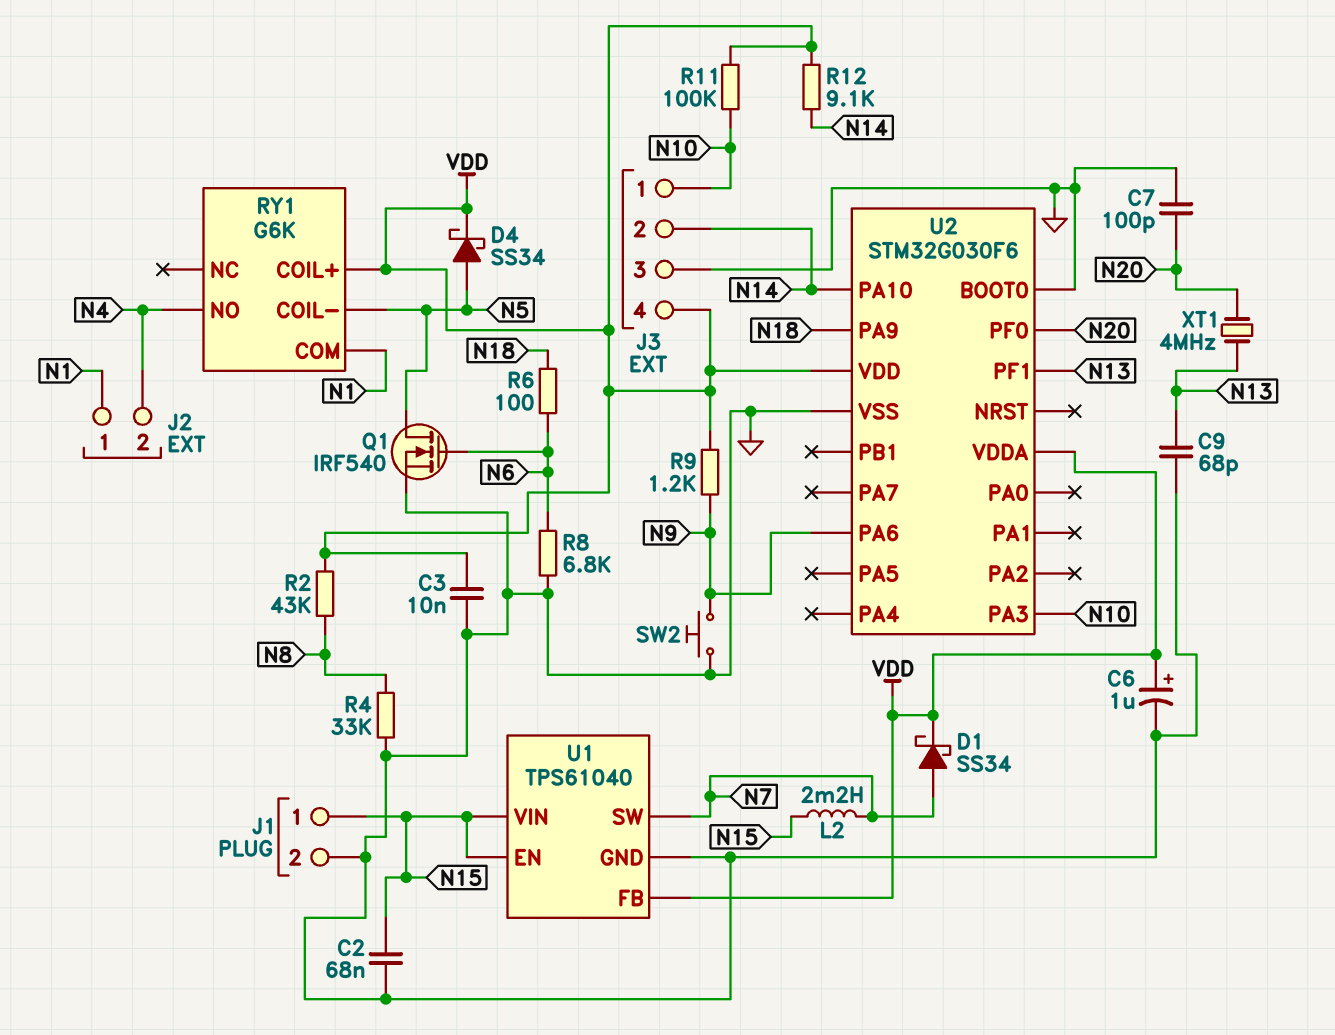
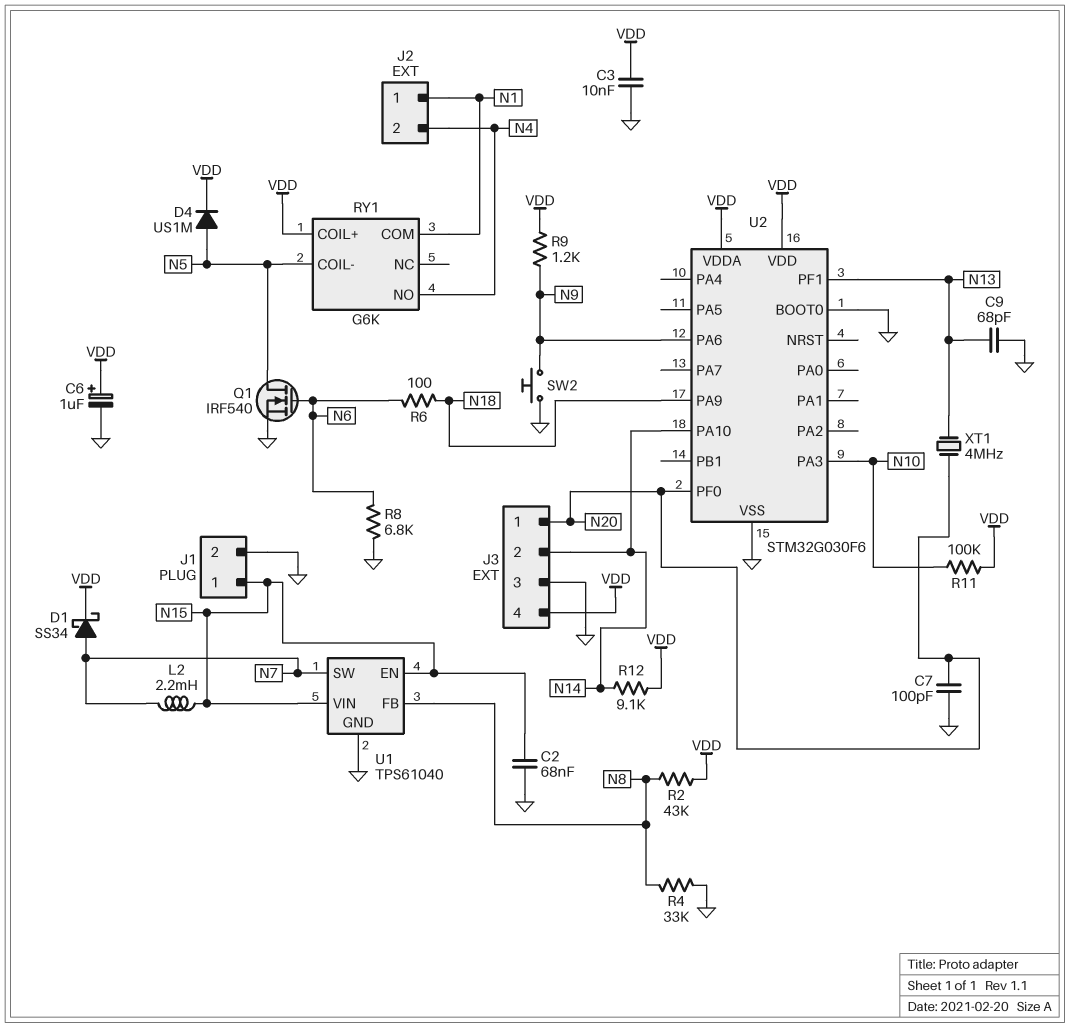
D4: schottky SS34 (A N5, K VDD) -> diode US1M (A N5, K VDD)
J3 pin 1: N10 -> N20
U1 pin FB: VDD -> N8

